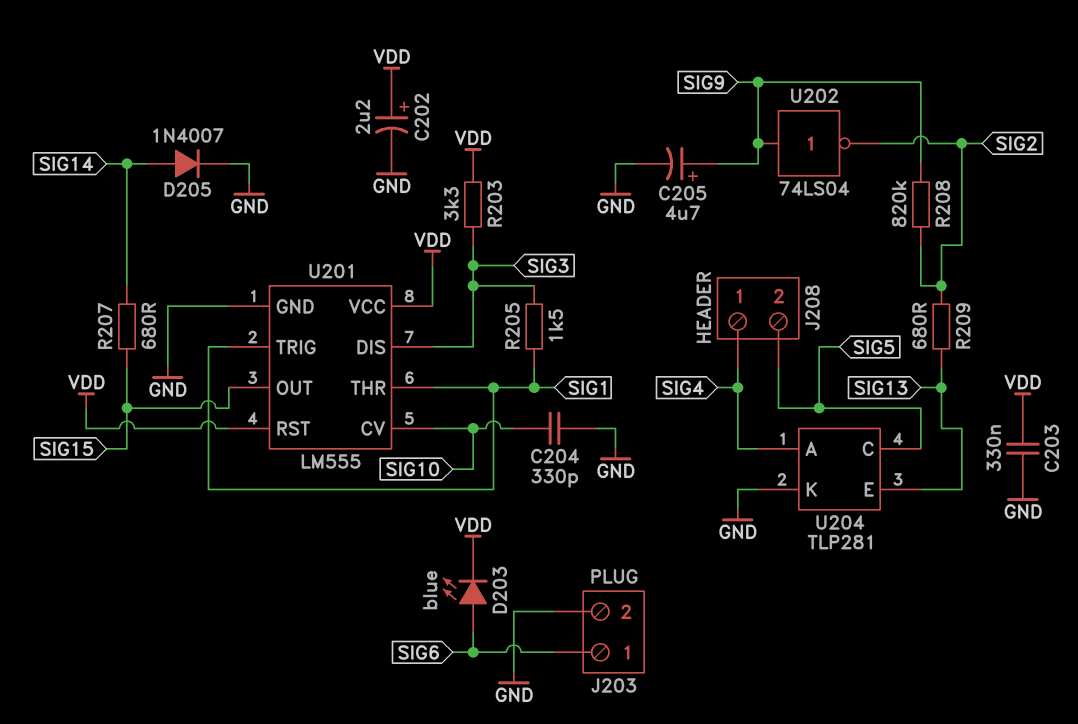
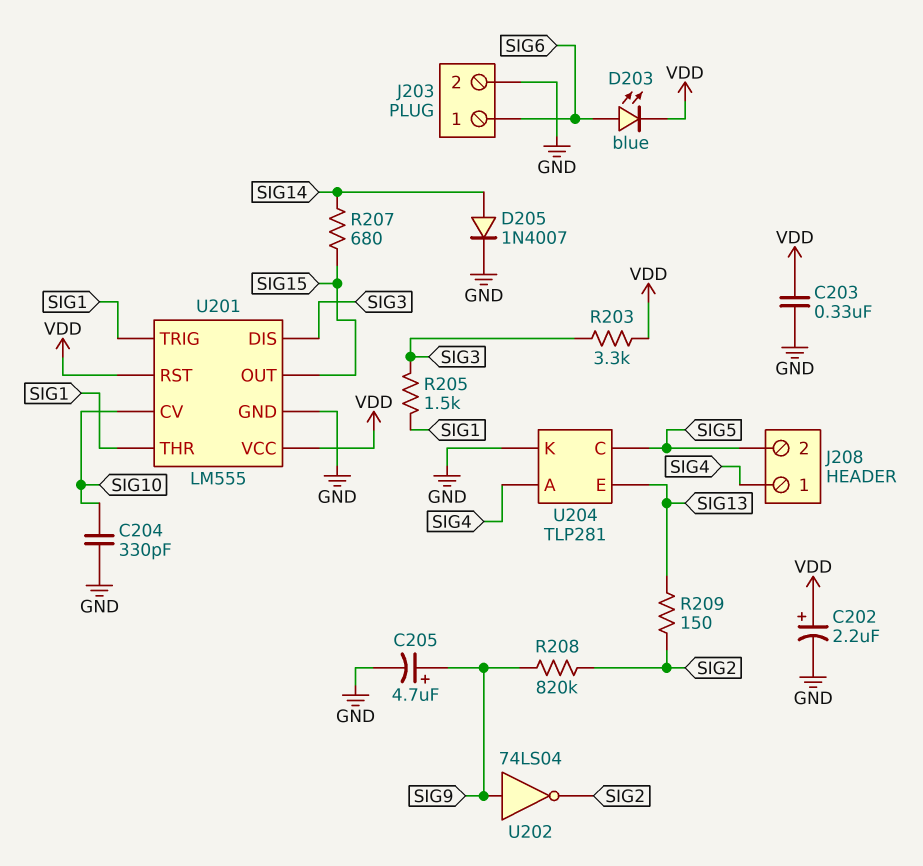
R209: 680 (SIG2, SIG13) -> 150 (SIG2, SIG13)

